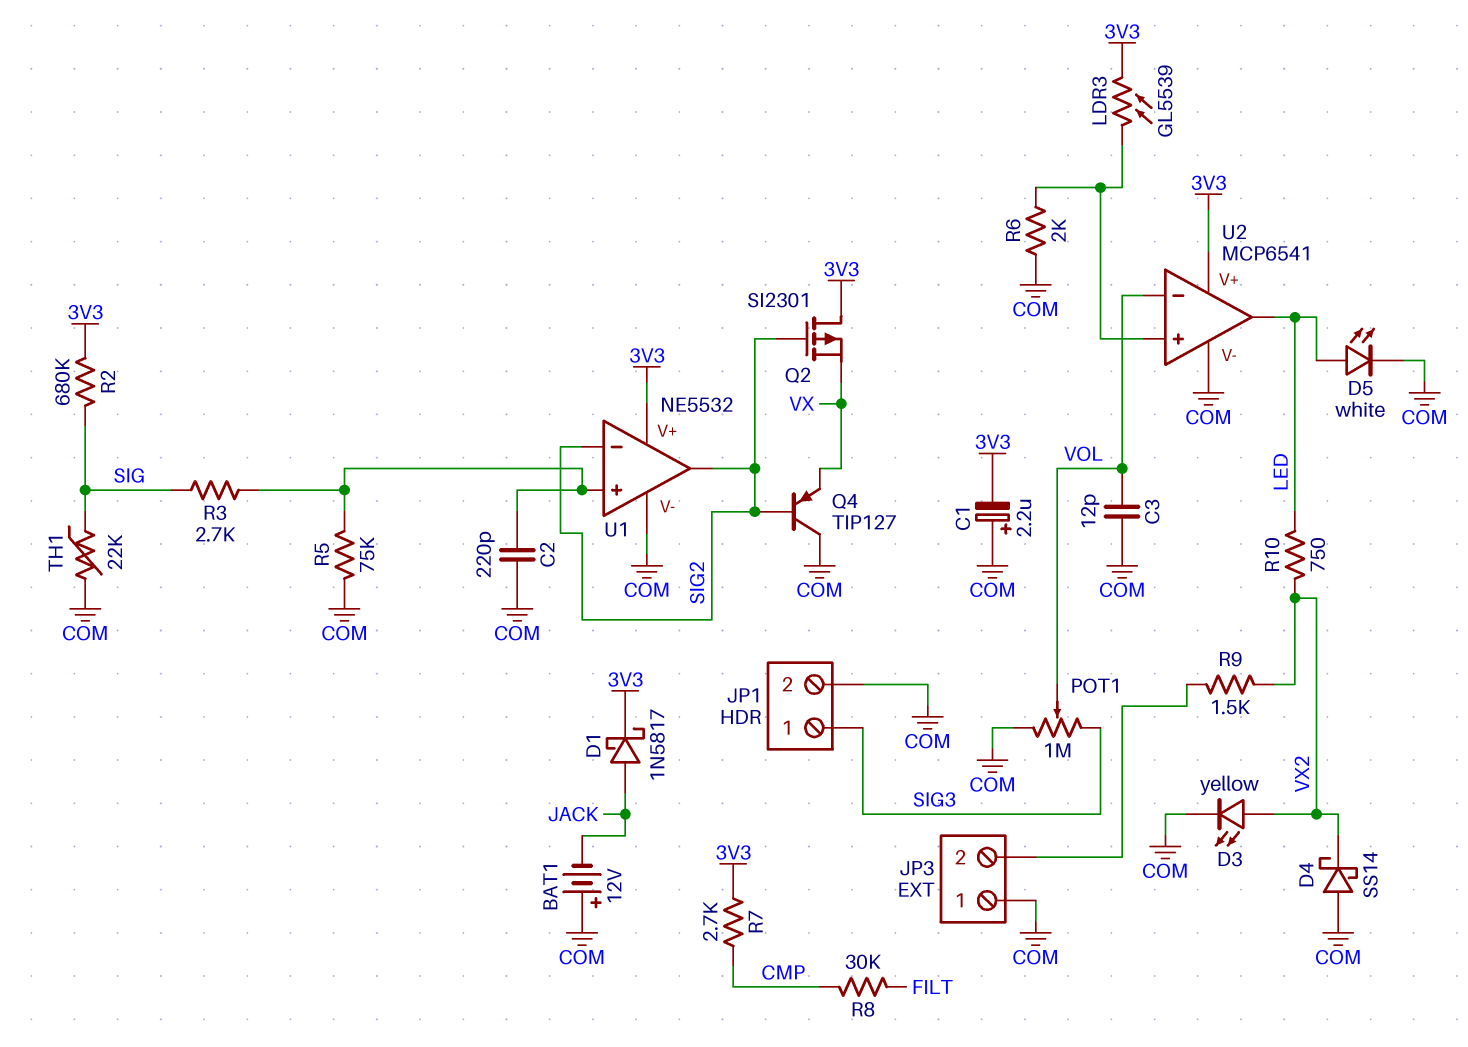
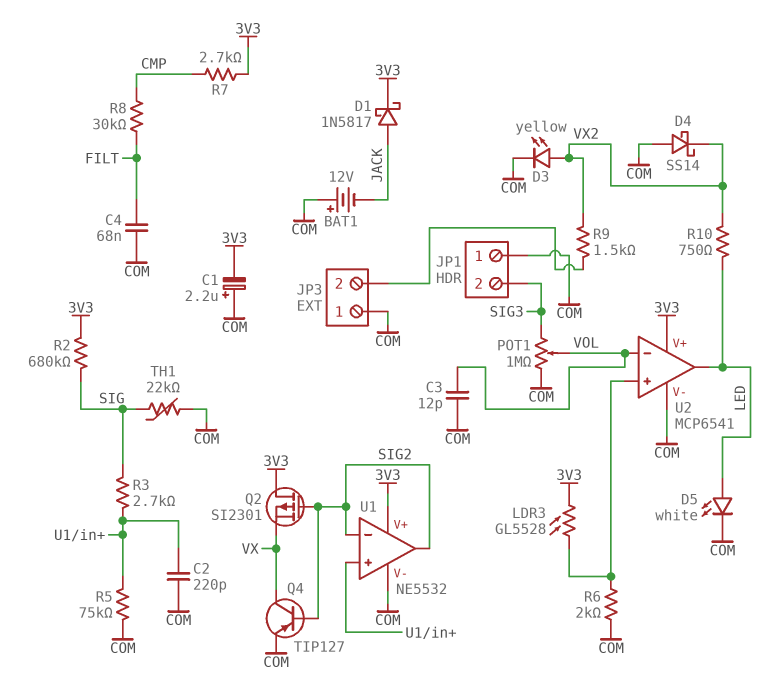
C4: none -> 68nF (COM, FILT)
JP1 pin 1: SIG3 -> COM
JP1 pin 2: COM -> SIG3
LDR3: GL5539 (3V3, U2/in+) -> GL5528 (3V3, U2/in+)
Q4: PNP TIP127 (B SIG2, C COM, E VX) -> PNP TIP127 (B SIG2, C VX, E COM)

